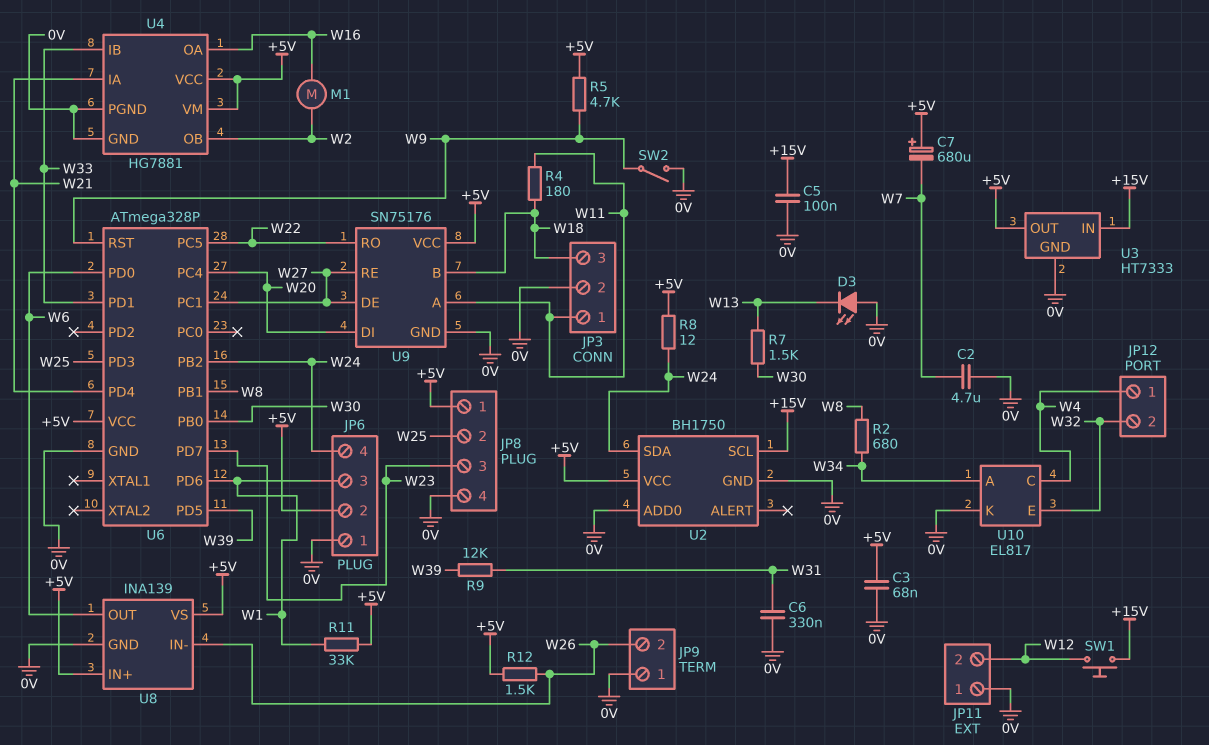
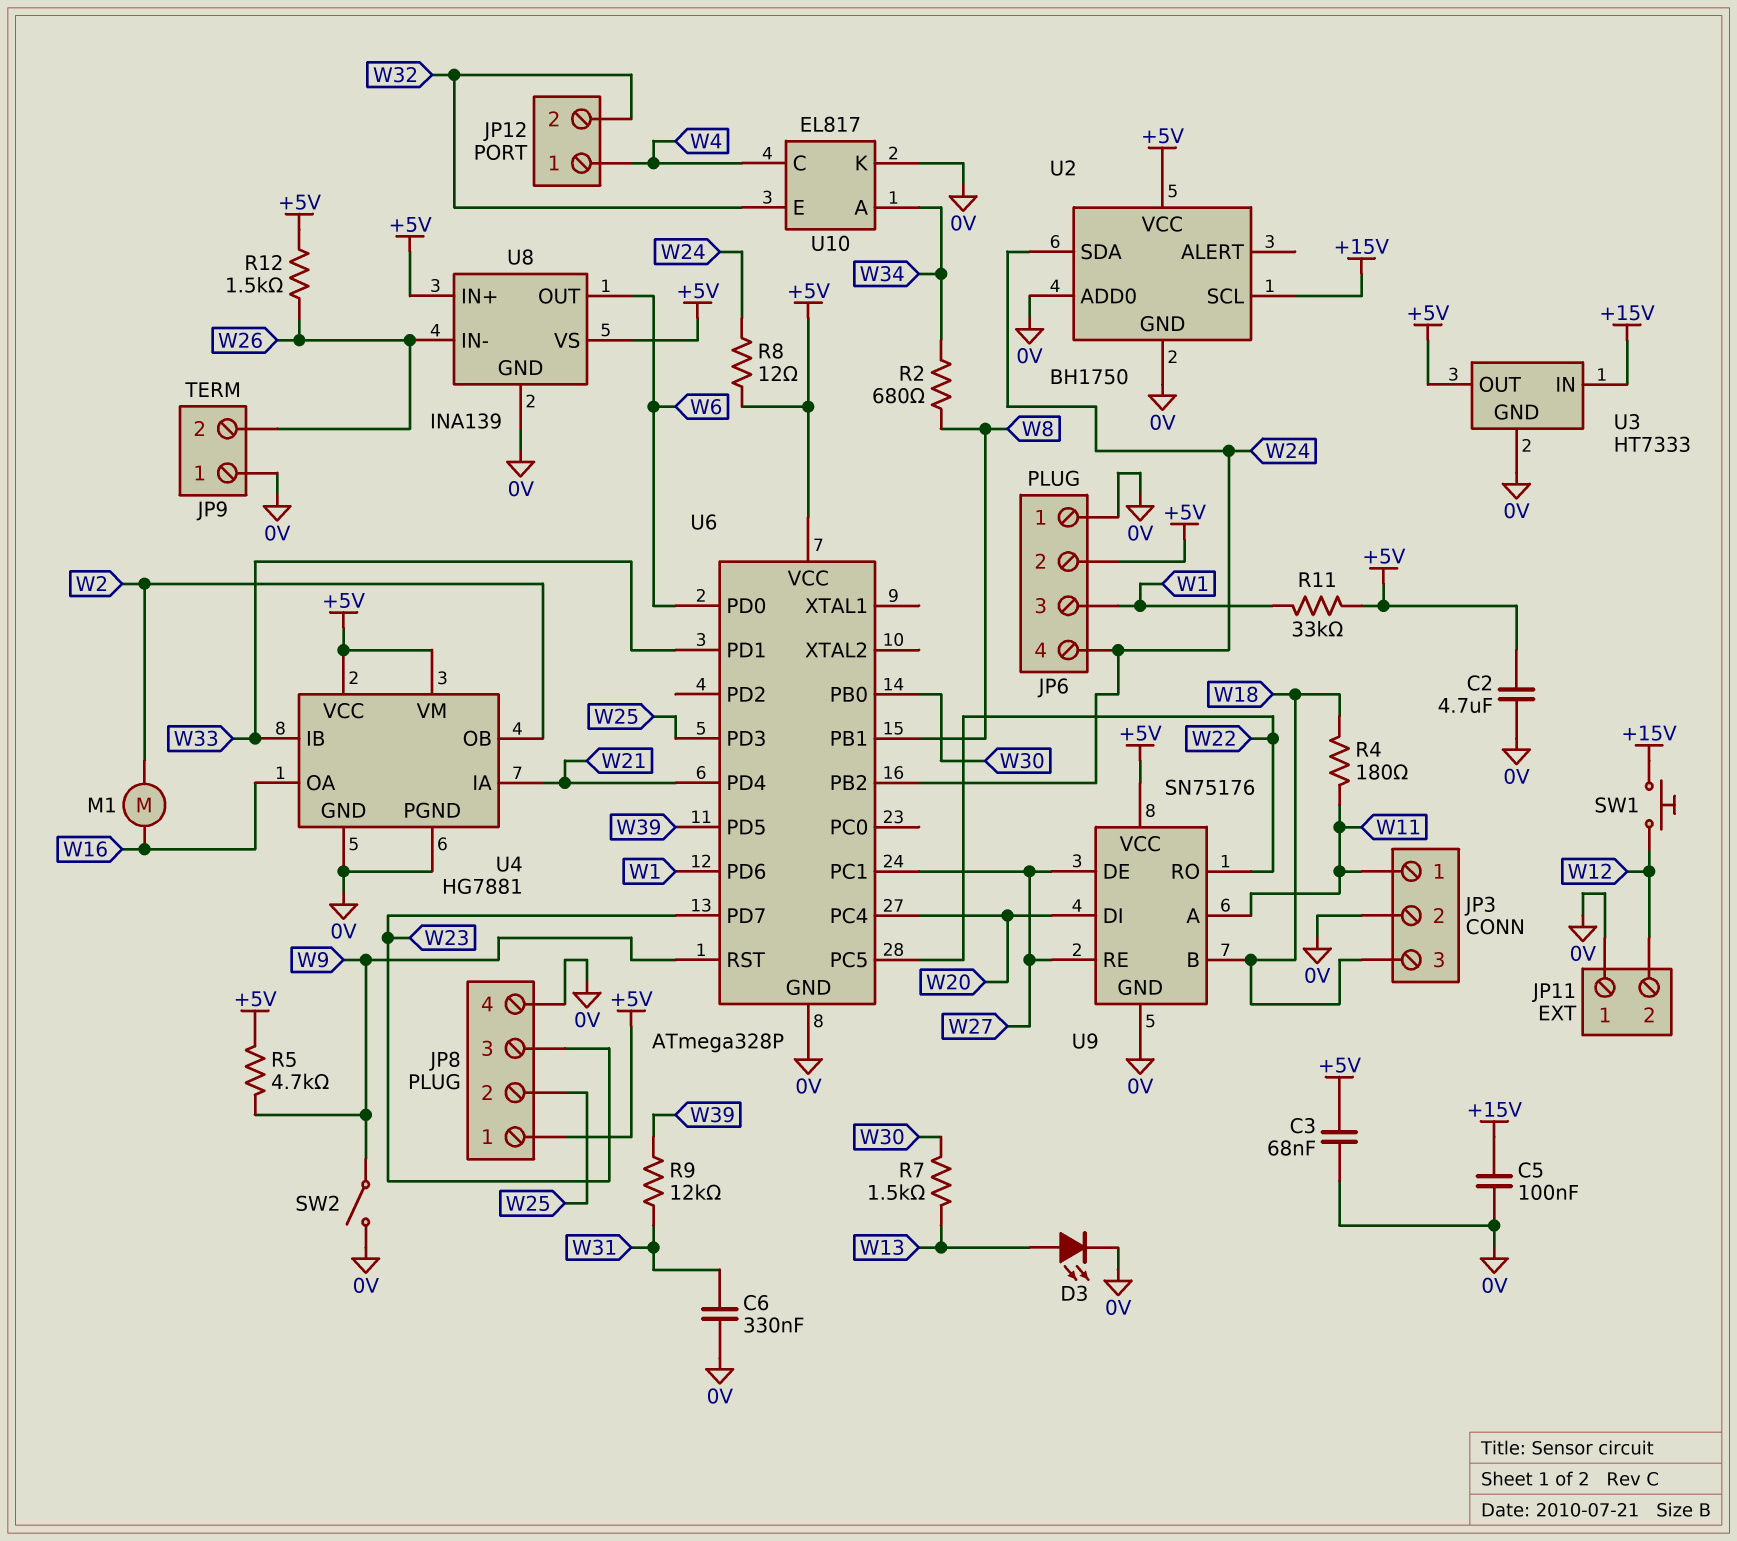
C2: 4.7uF (0V, W7) -> 4.7uF (+5V, 0V)
C7: 680uF (plus +5V, minus W7) -> none
D3: LED (A 0V, K W13) -> LED (A W13, K 0V)

